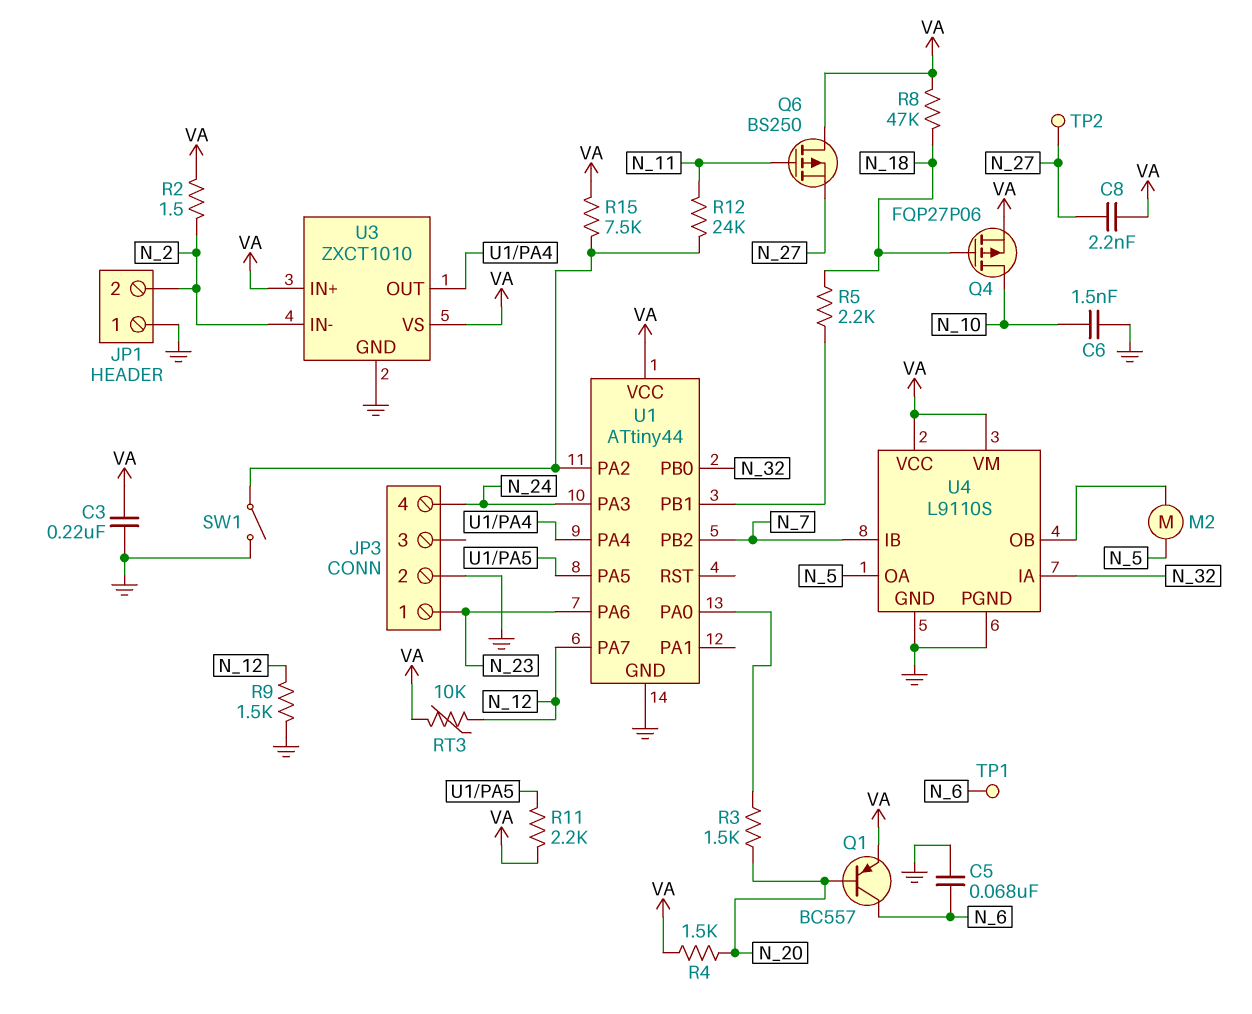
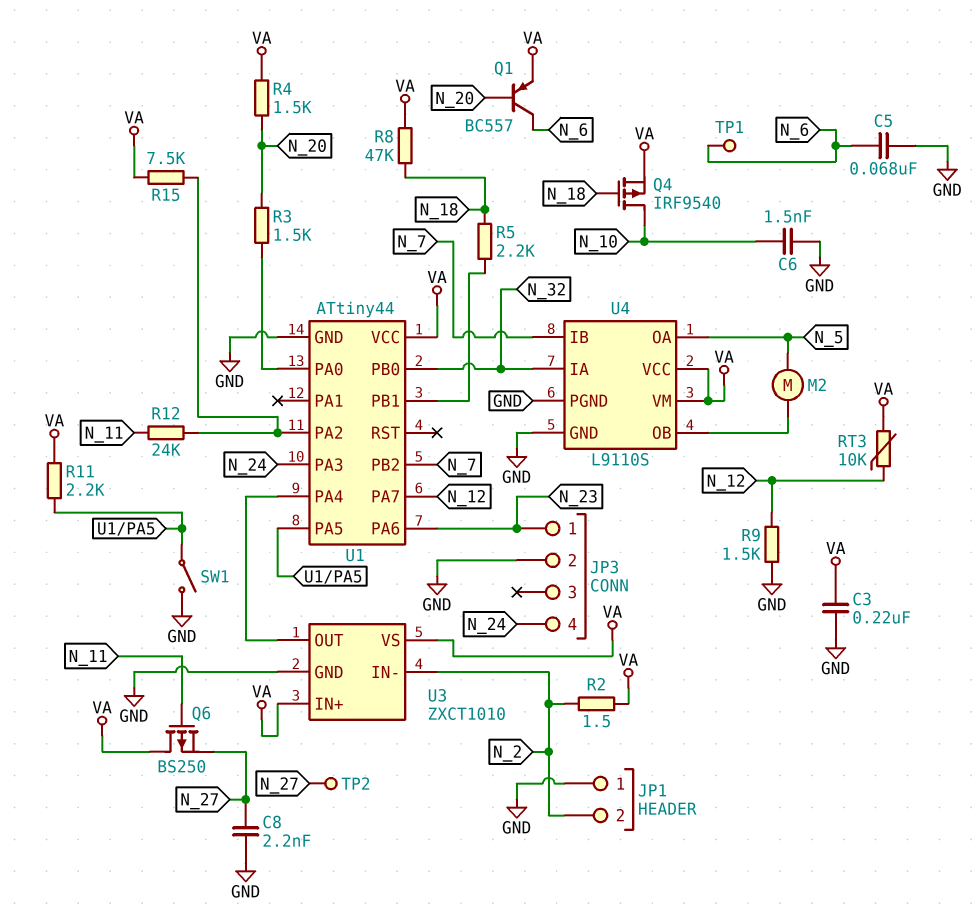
C8: 2.2nF (N_27, VA) -> 2.2nF (GND, N_27)
Q4: PMOS FQP27P06 (G N_18, D N_10, S VA) -> PMOS IRF9540 (G N_18, D N_10, S VA)
SW1: switch (GND, U1/PA2) -> switch (GND, U1/PA5)

